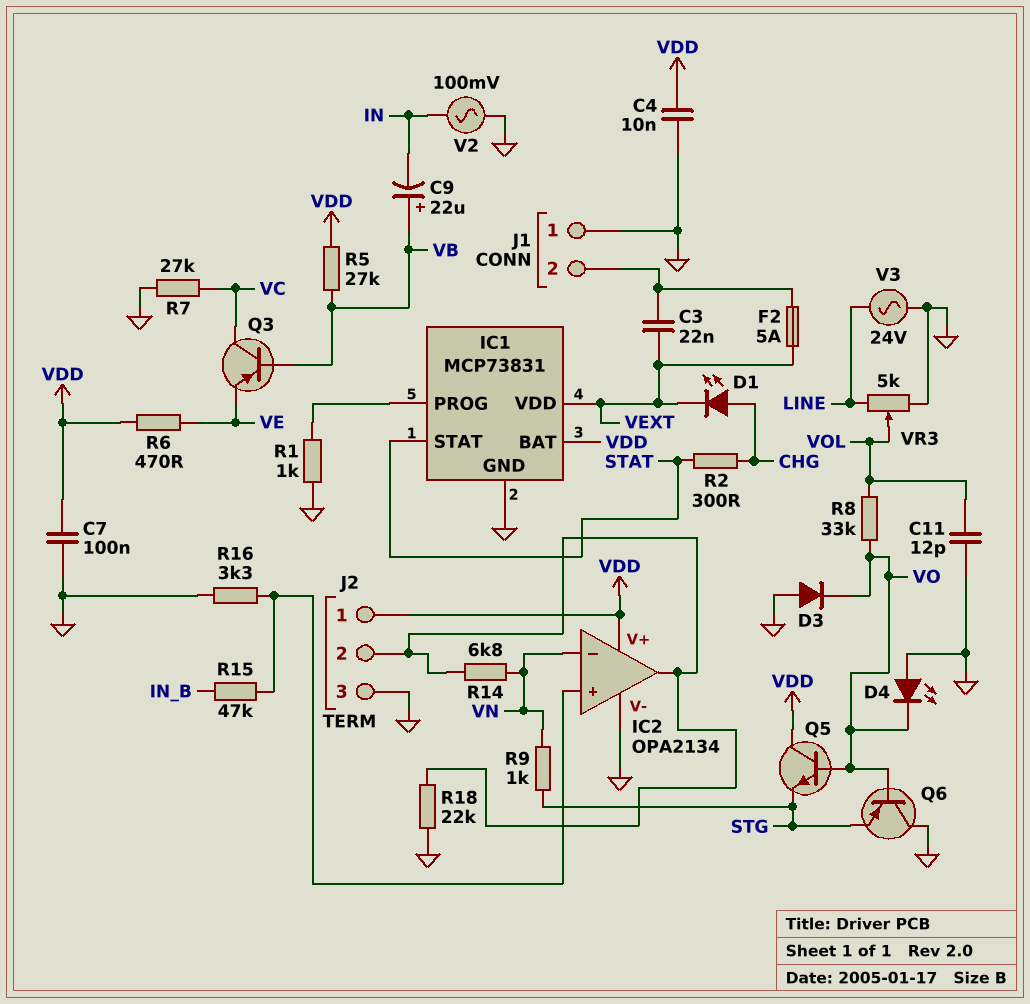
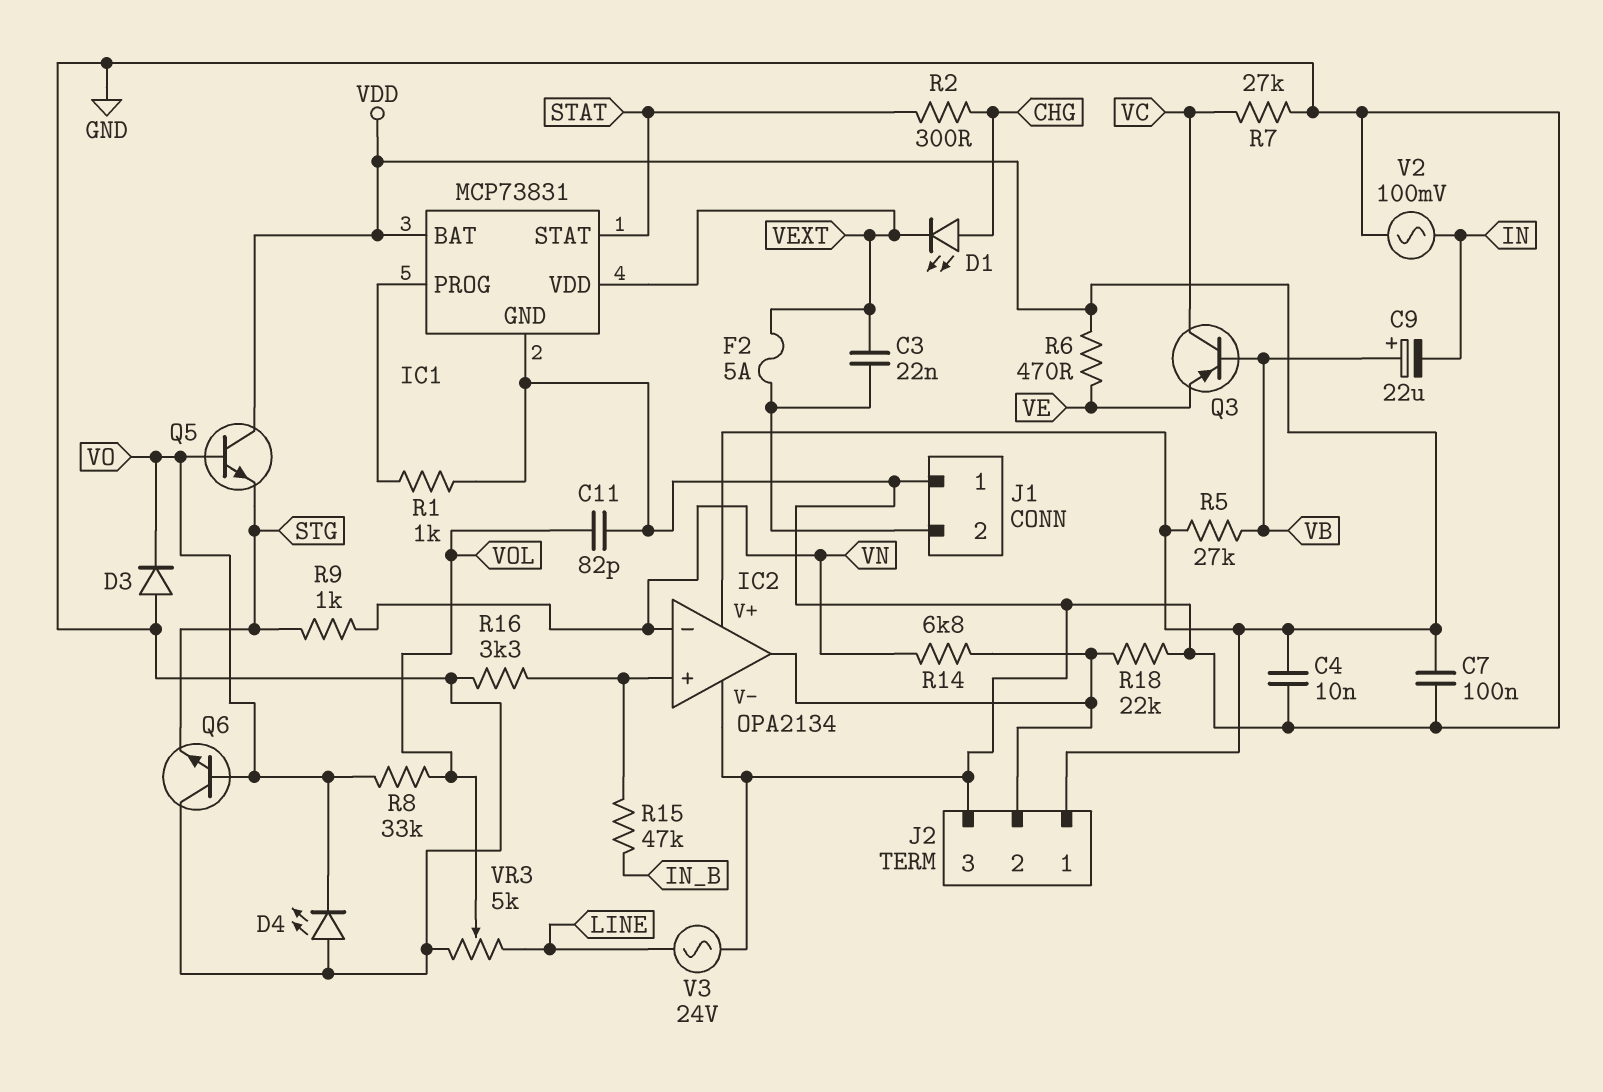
C11: 12pF (GND, VOL) -> 82pF (GND, VOL)
Q6: PNP (B VO, C GND, E STG) -> NPN (B VO, C GND, E STG)

